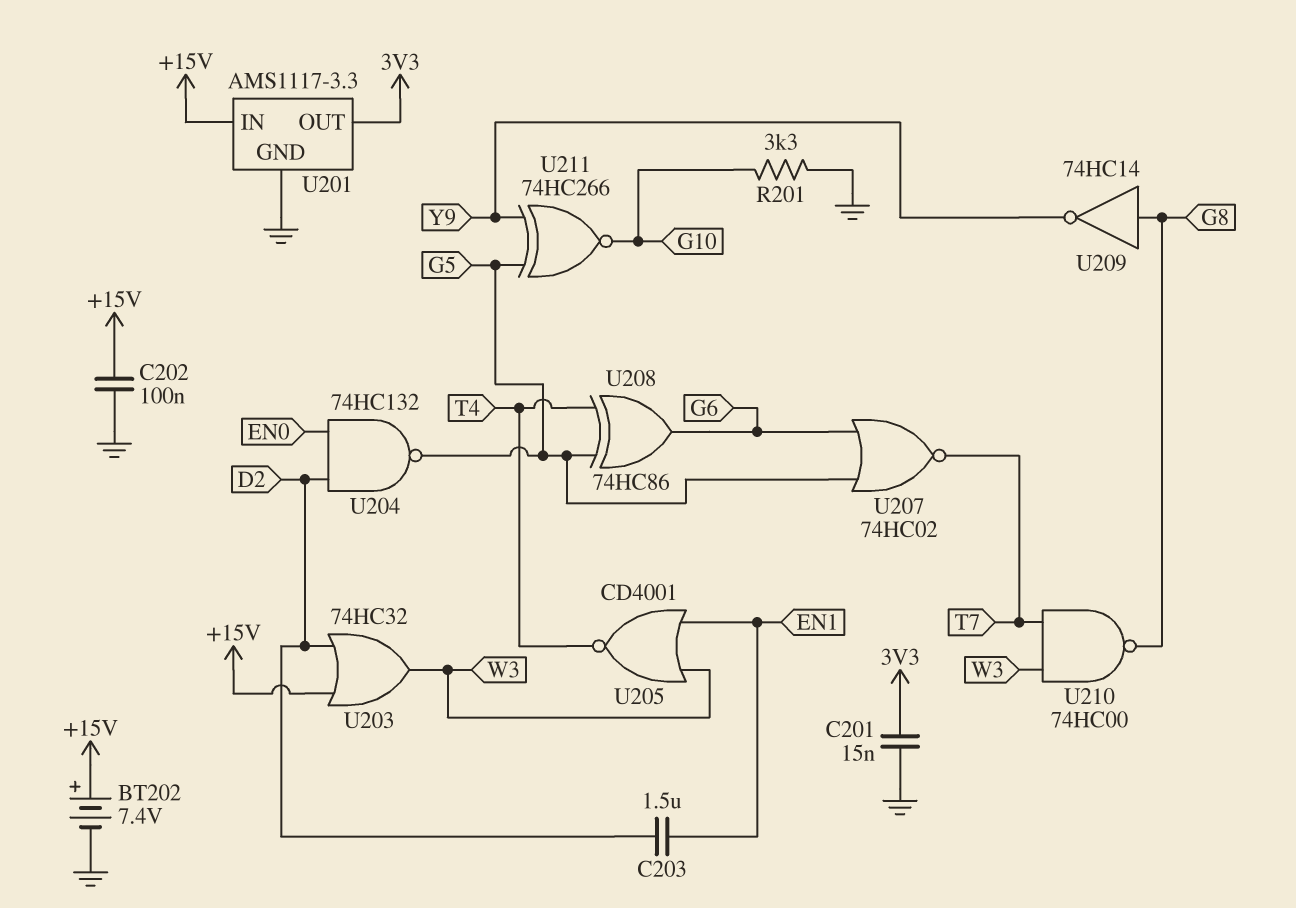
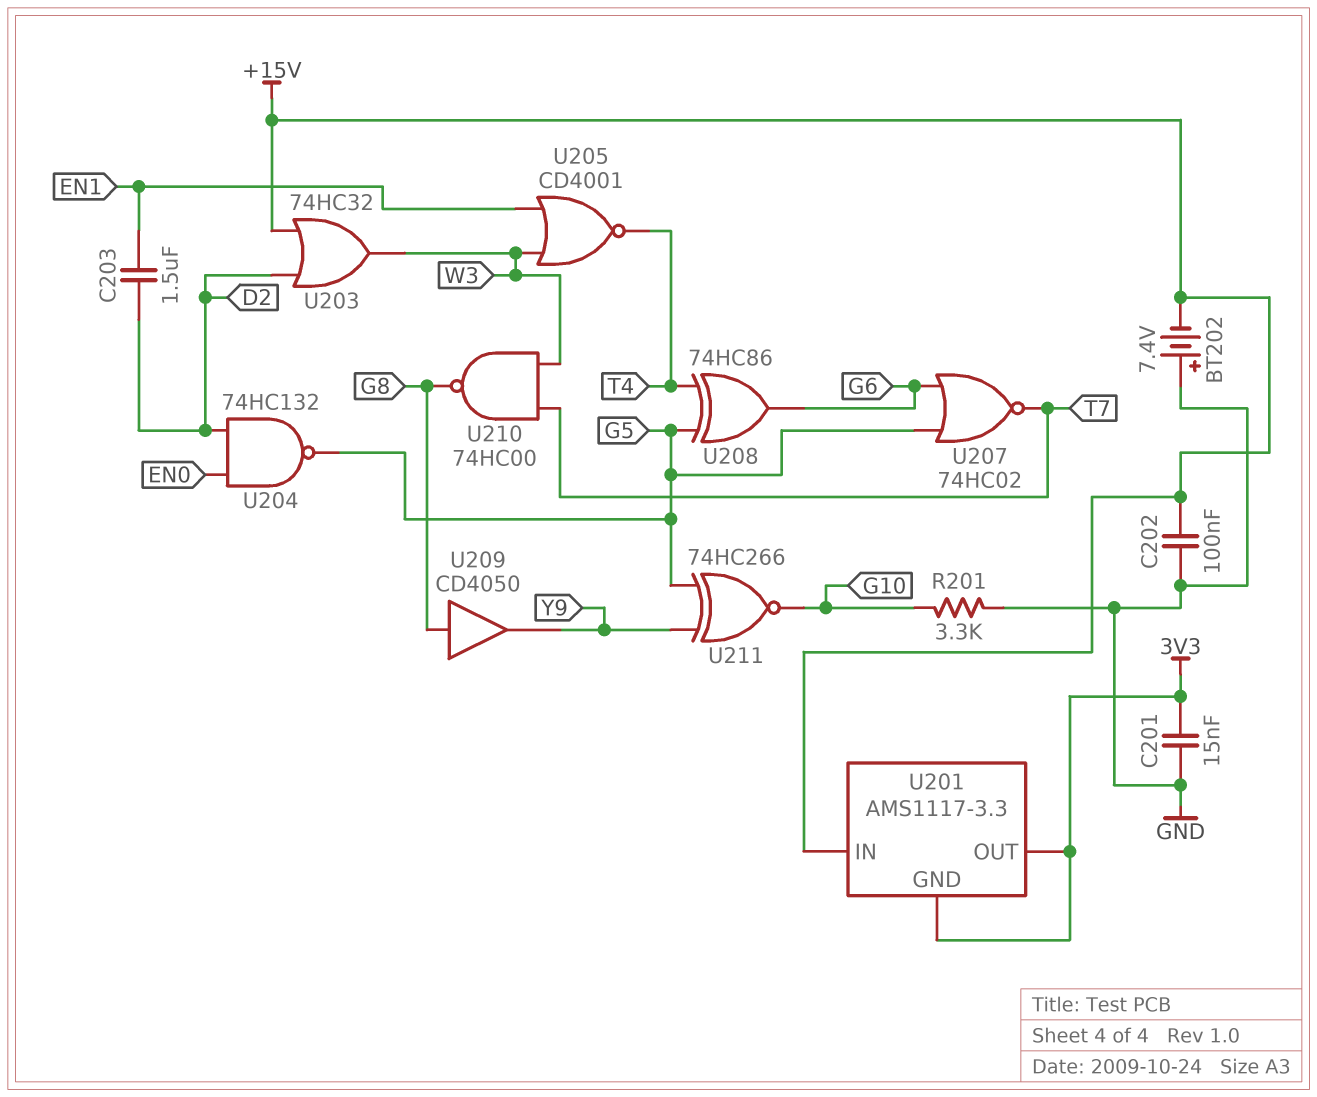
BT202: 7.4V (plus +15V, minus GND) -> 7.4V (plus GND, minus +15V)
U201 pin GND: GND -> 3V3
U209: NOT 74HC14 (in G8, out Y9) -> buffer CD4050 (in G8, out Y9)

